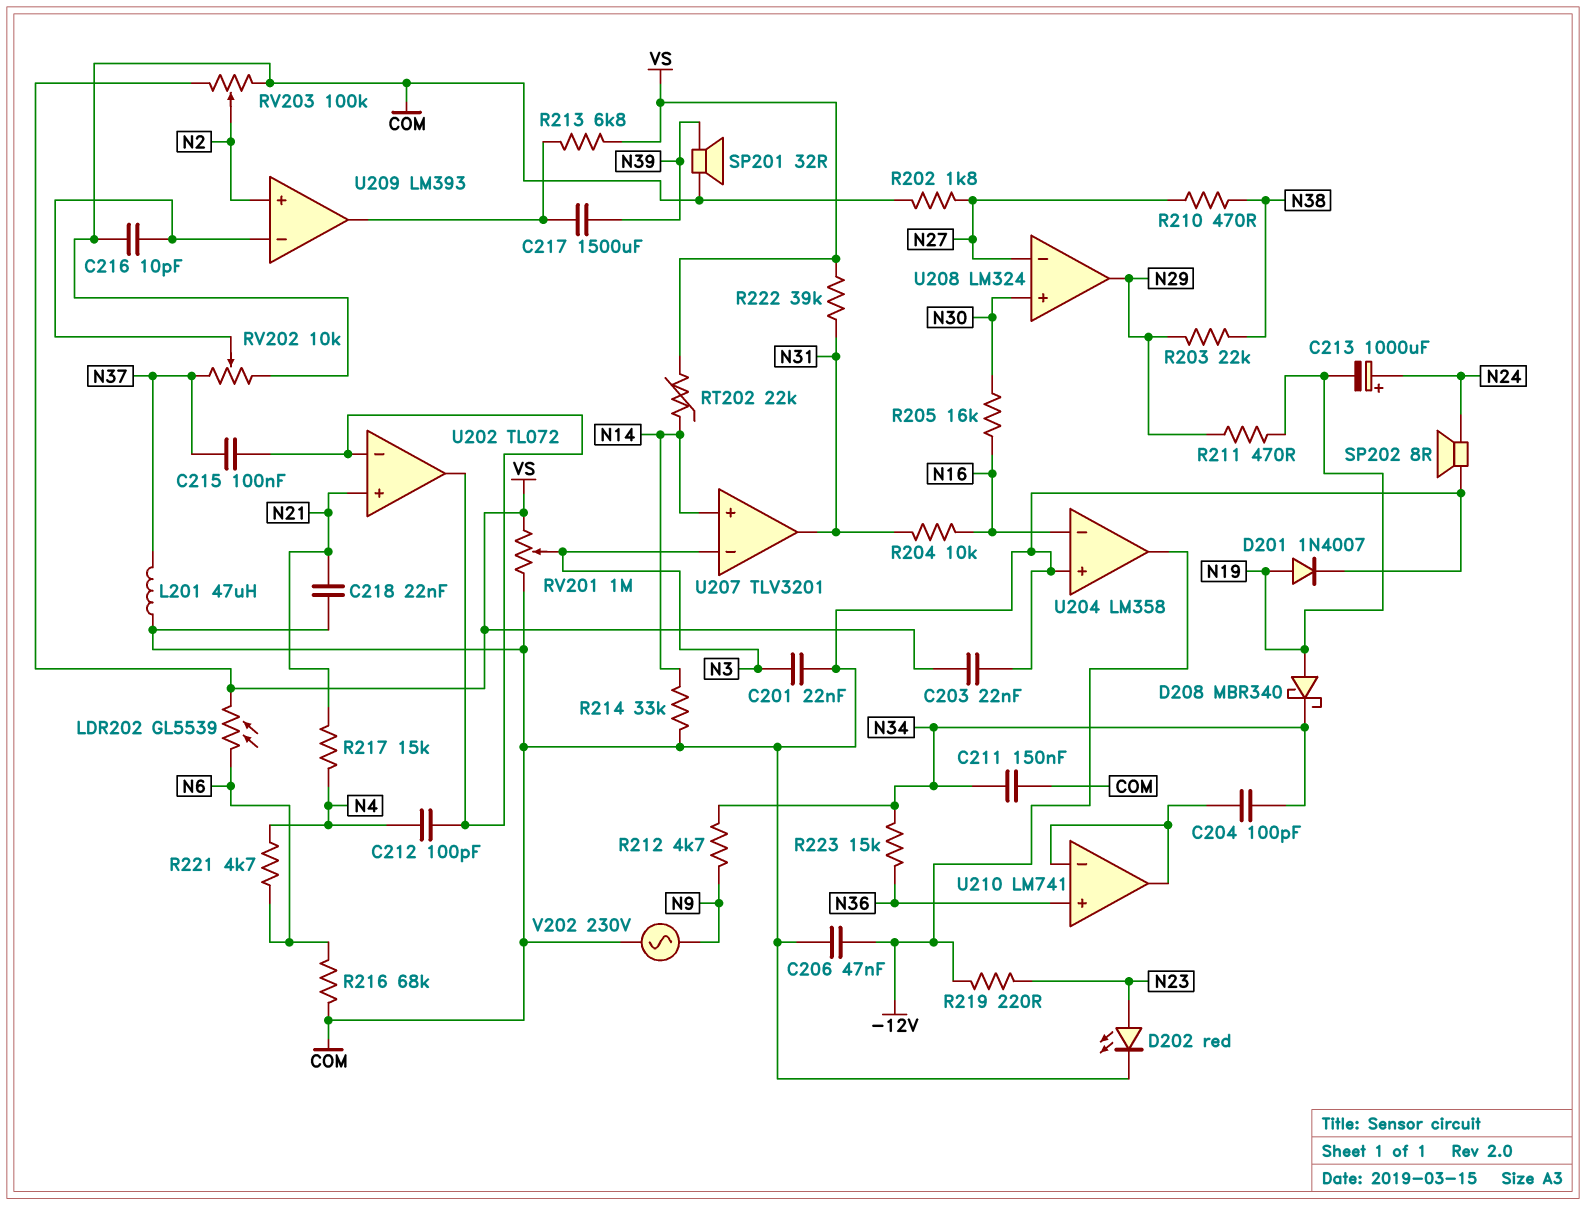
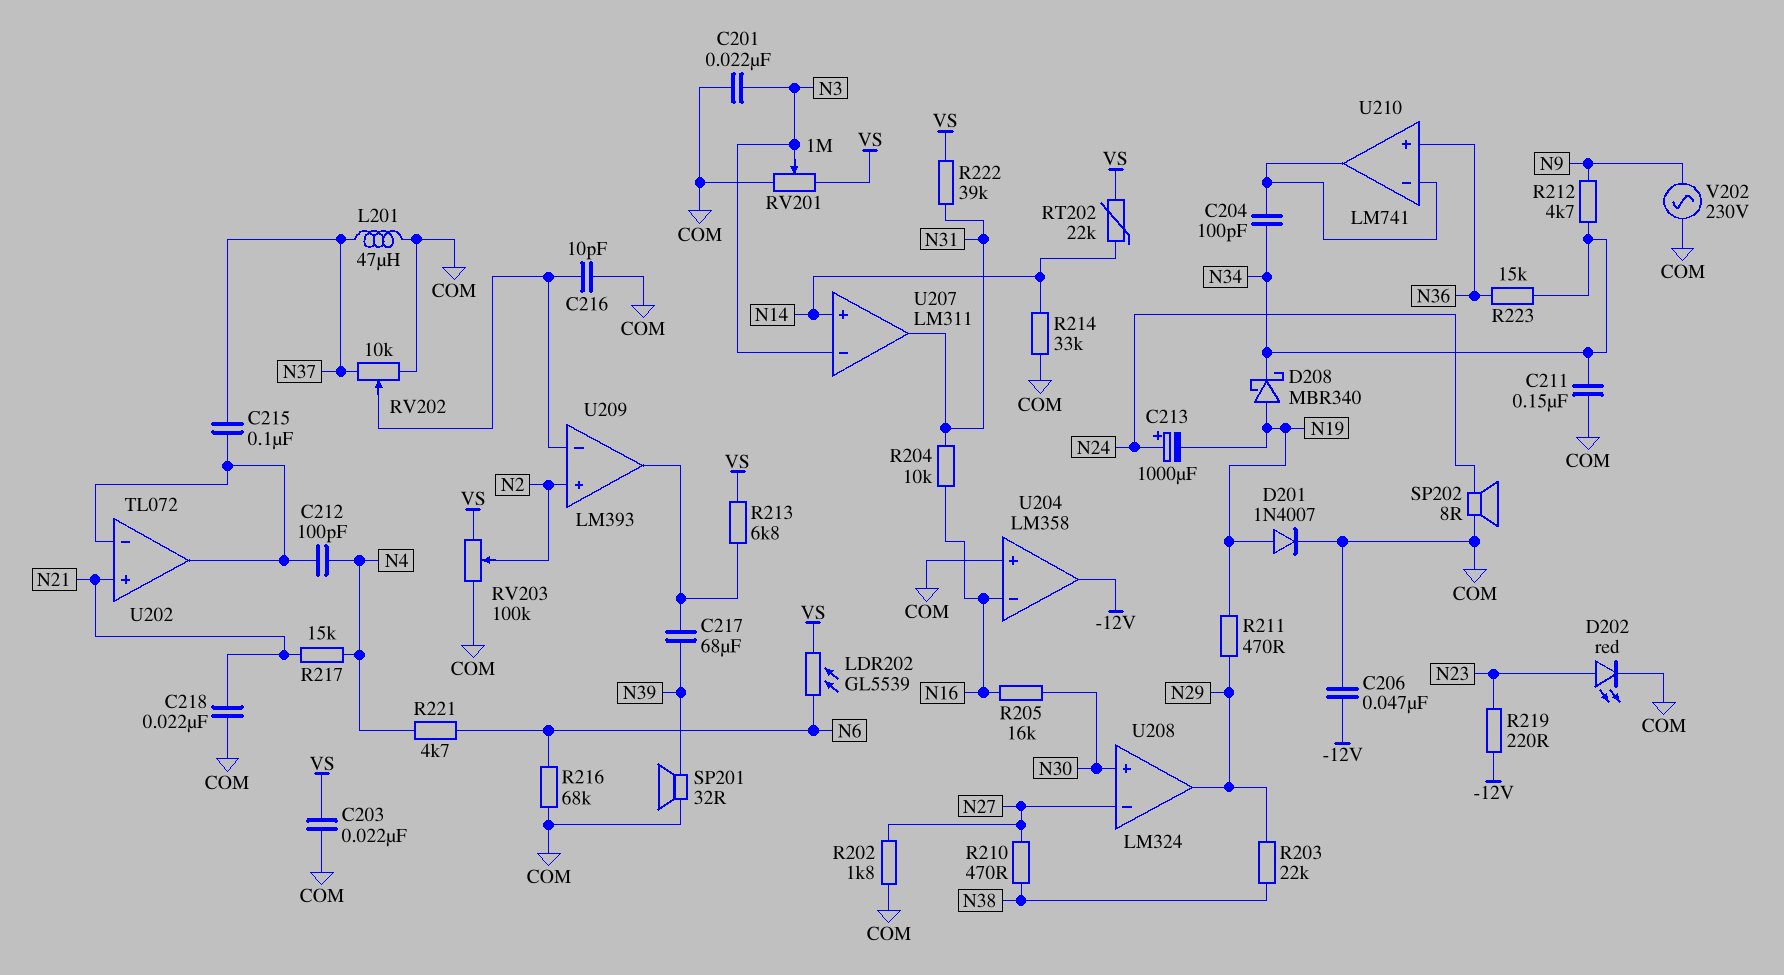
C217: 1500uF (N39, U209/out) -> 68uF (N39, U209/out)
U207: TLV3201 -> LM311

